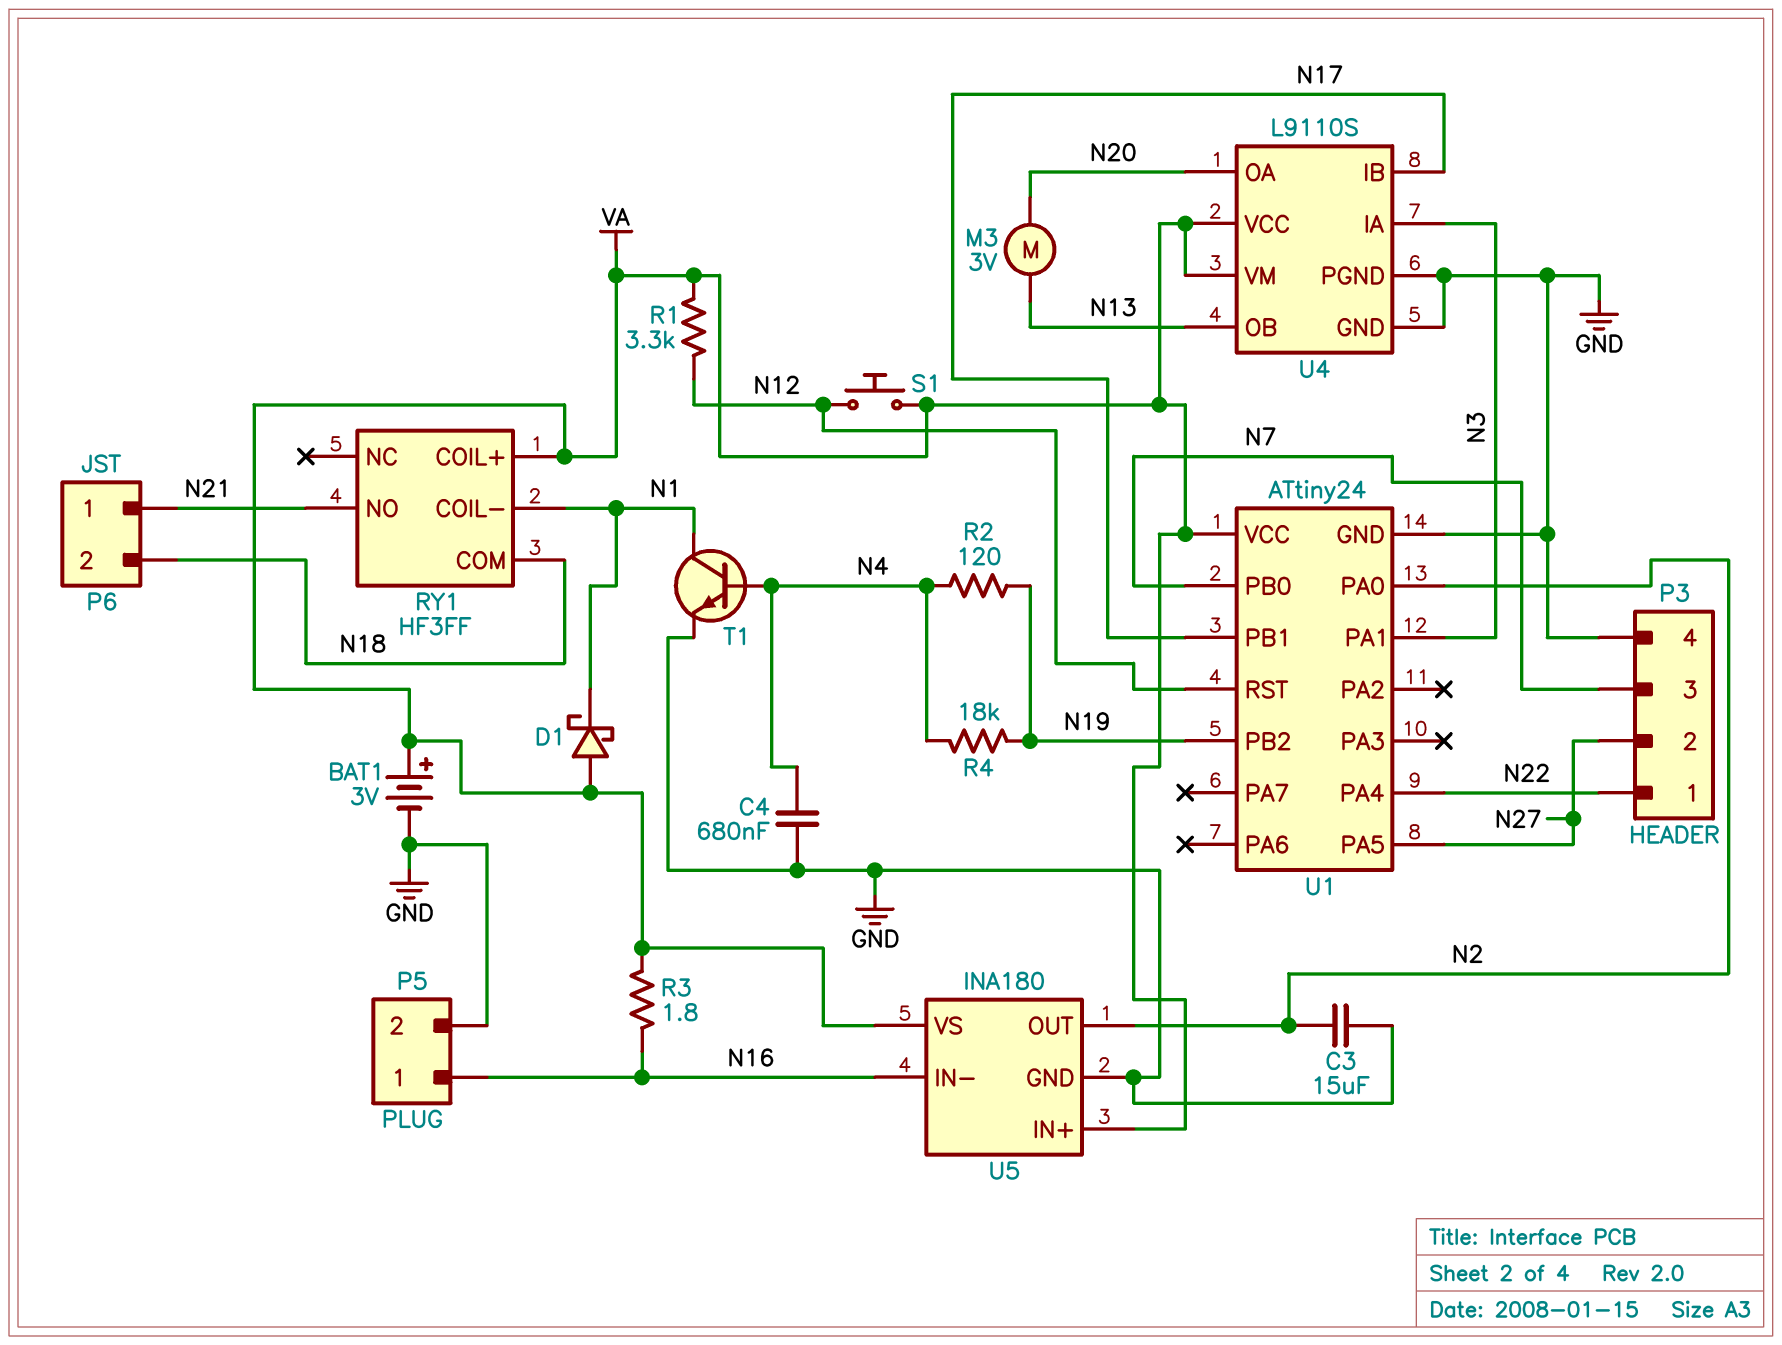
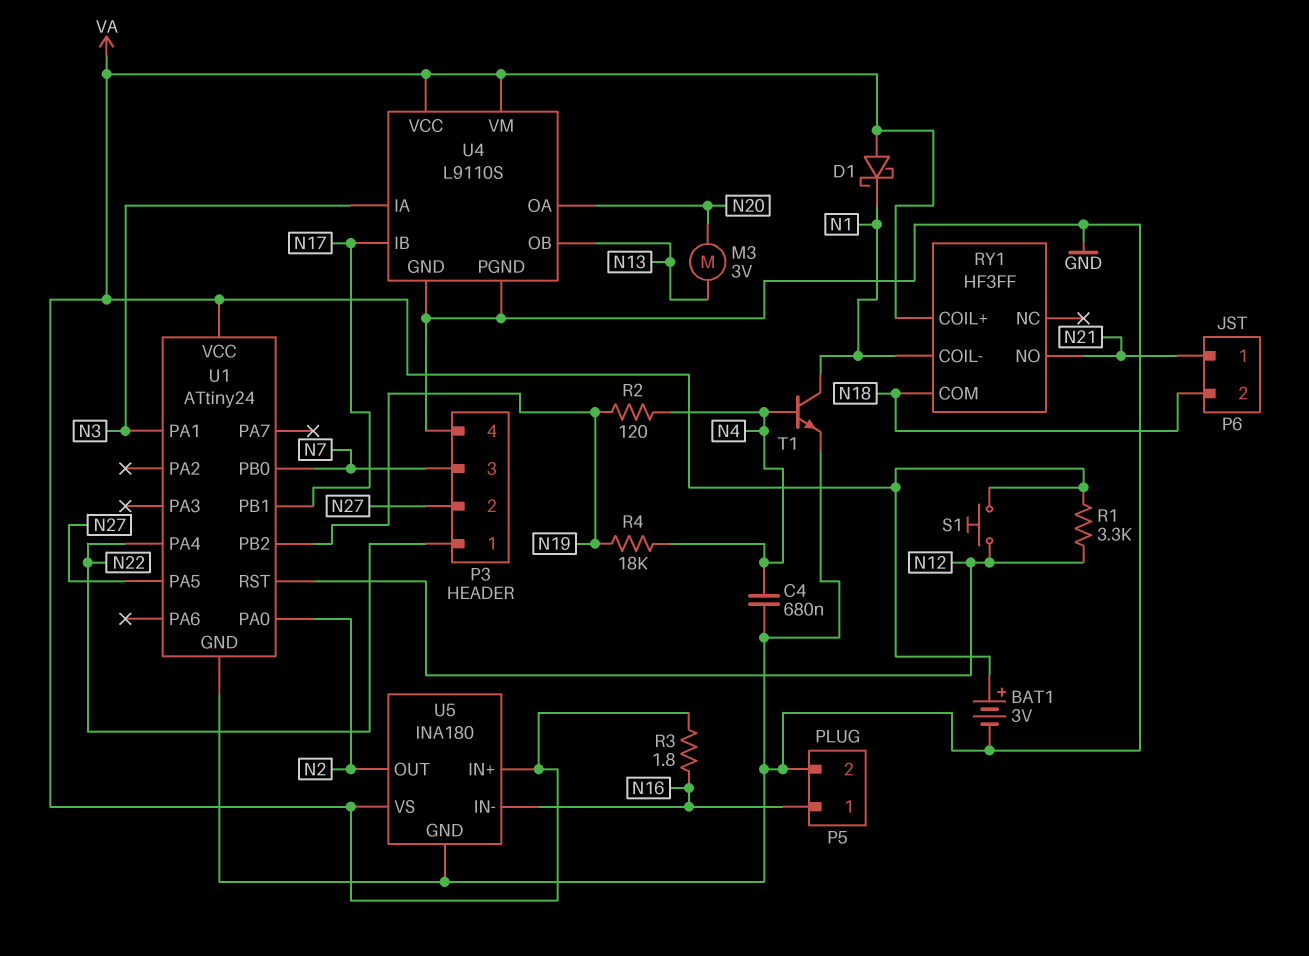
C3: 15uF (GND, N2) -> none

